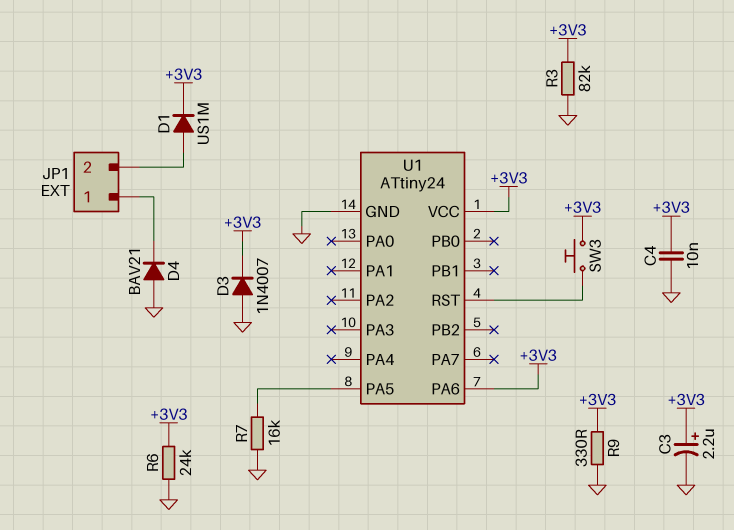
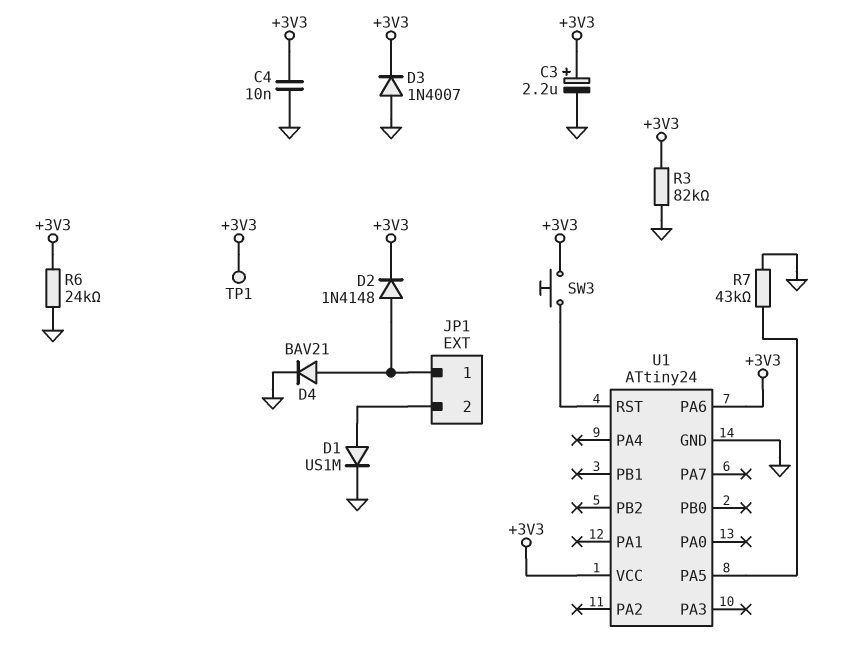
D1: diode US1M (A JP1/2, K +3V3) -> diode US1M (A JP1/2, K GND)
D2: none -> diode 1N4148 (A JP1/1, K +3V3)
D4: diode BAV21 (A GND, K JP1/1) -> diode BAV21 (A JP1/1, K GND)
R7: 16k (GND, U1/PA5) -> 43k (GND, U1/PA5)
R9: 330 (+3V3, GND) -> none
TP1: none -> test point (+3V3)

